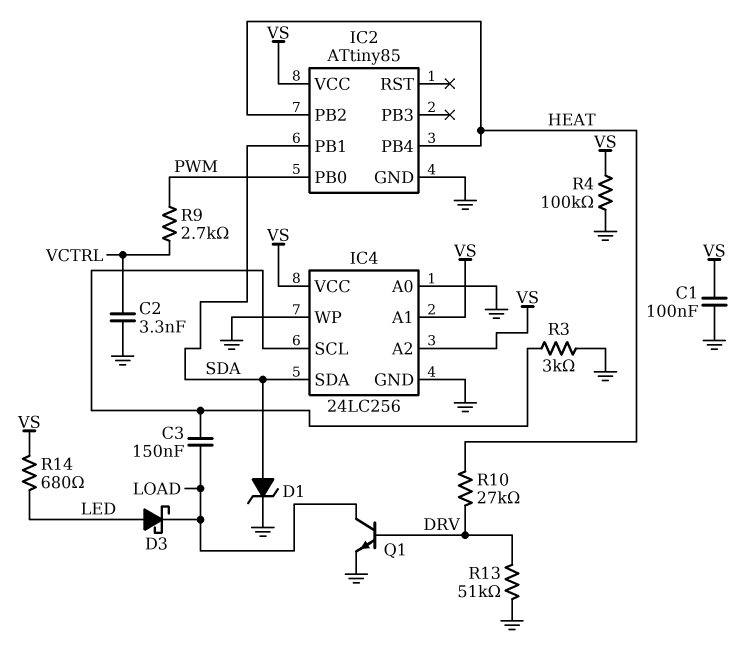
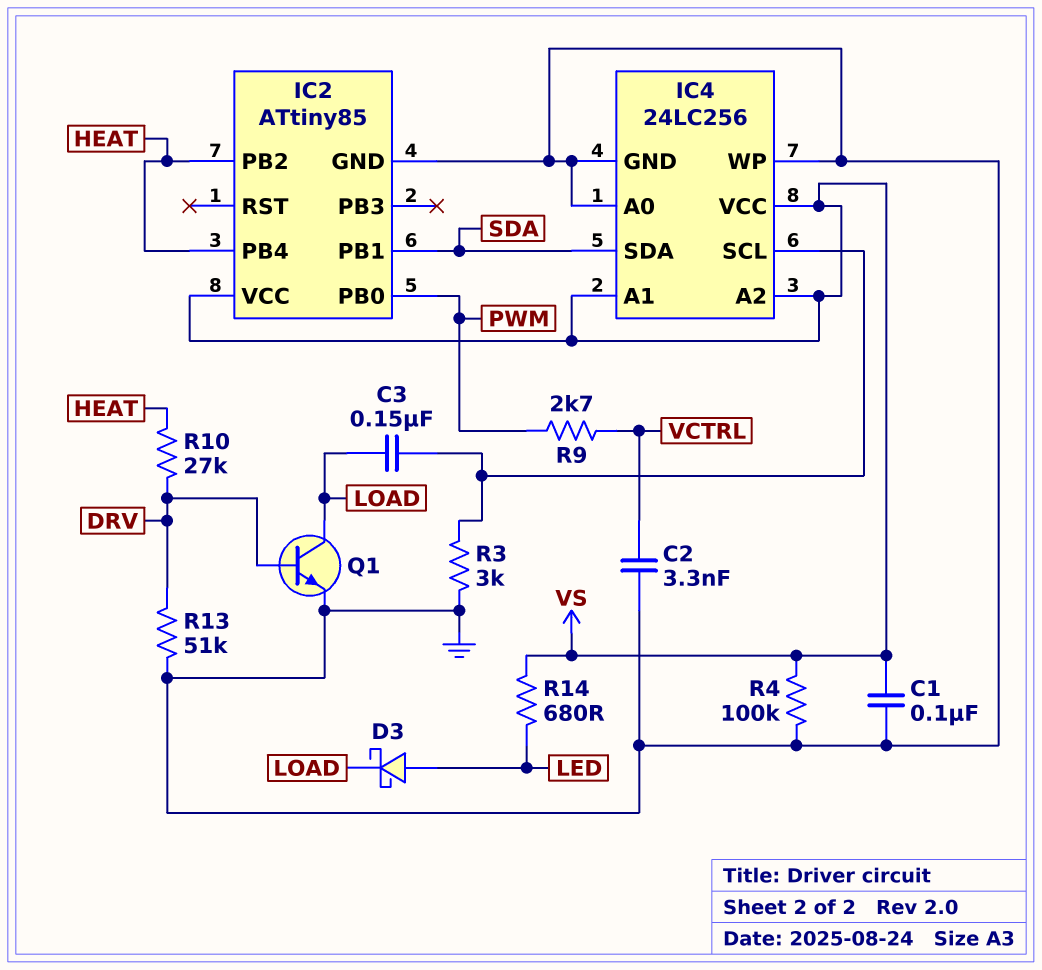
D1: zener (A SDA, K GND) -> none

